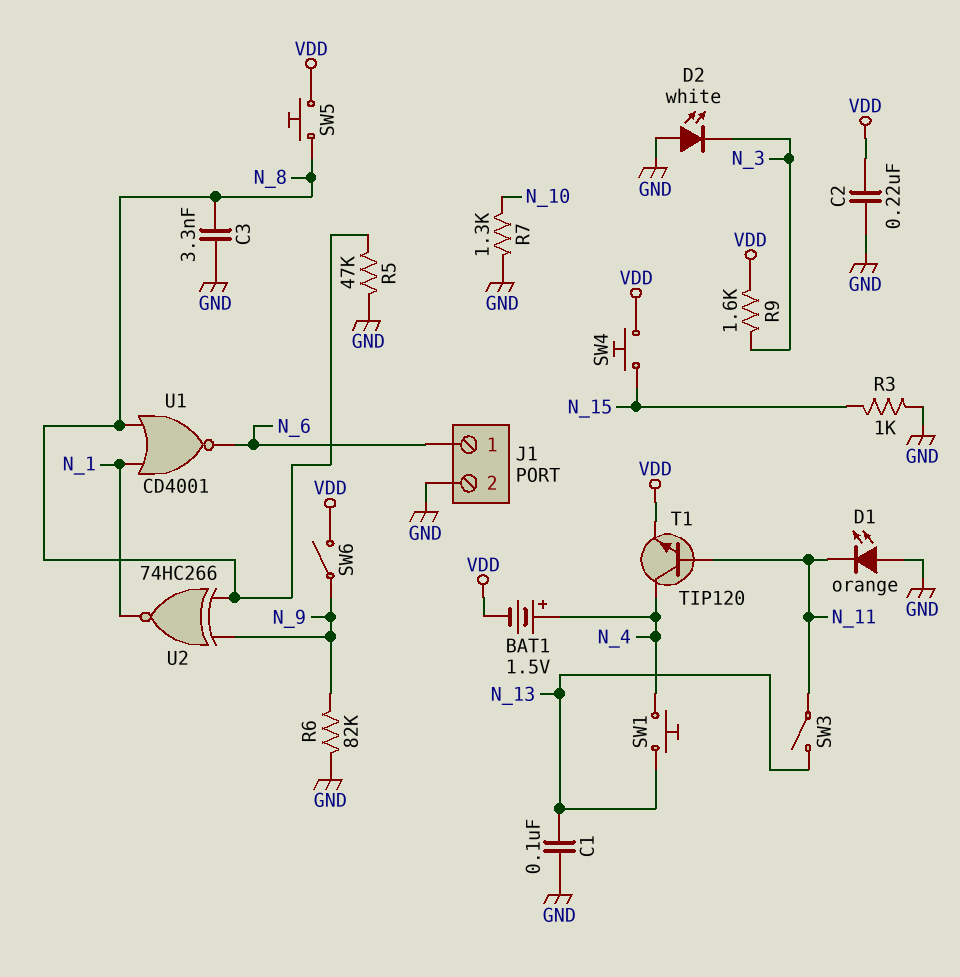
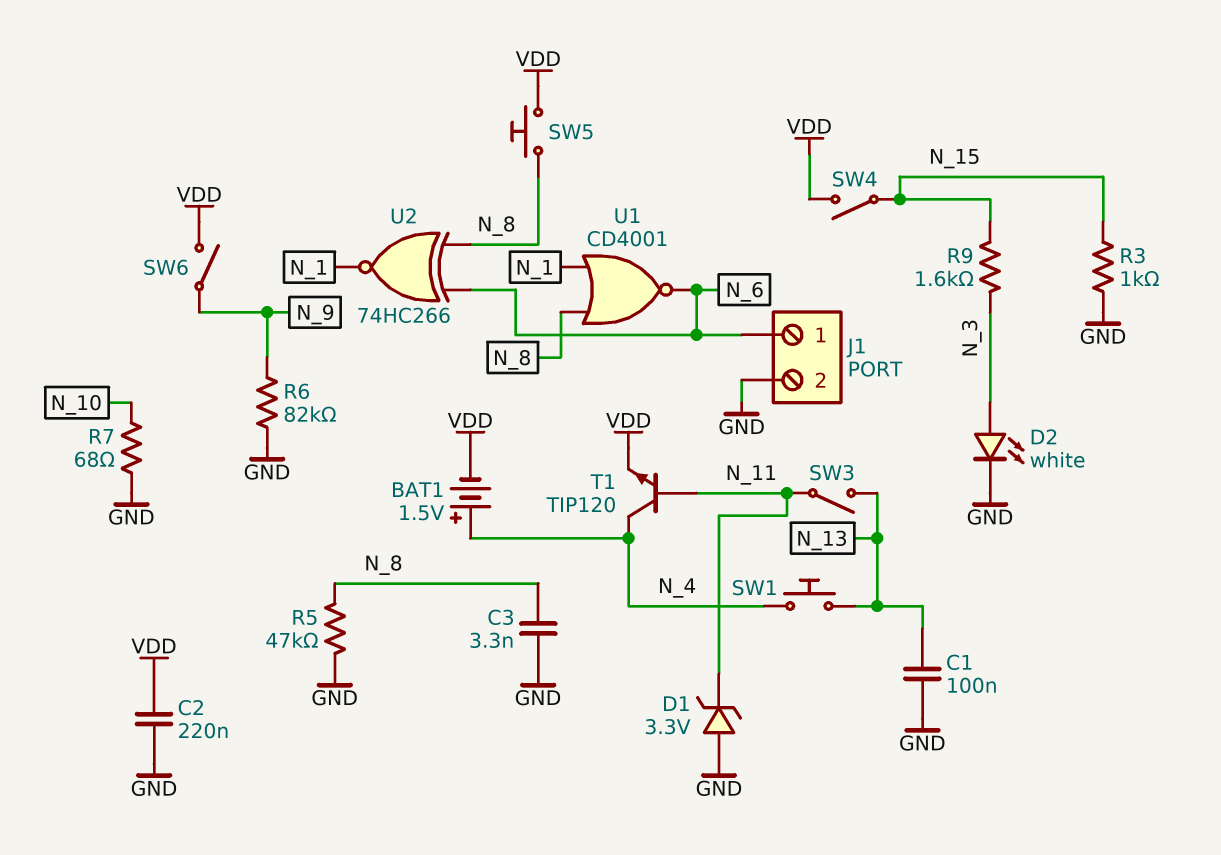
D1: LED orange (A GND, K N_11) -> zener 3.3V (A GND, K N_11)
D2: LED white (A GND, K N_3) -> LED white (A N_3, K GND)
R7: 1.3k (GND, N_10) -> 68 (GND, N_10)
R9: 1.6k (N_3, VDD) -> 1.6k (N_3, N_15)
SW4: button (N_15, VDD) -> switch (N_15, VDD)
U2: XNOR 74HC266 (in N_8, in N_9, out N_1) -> XNOR 74HC266 (in N_6, in N_8, out N_1)

